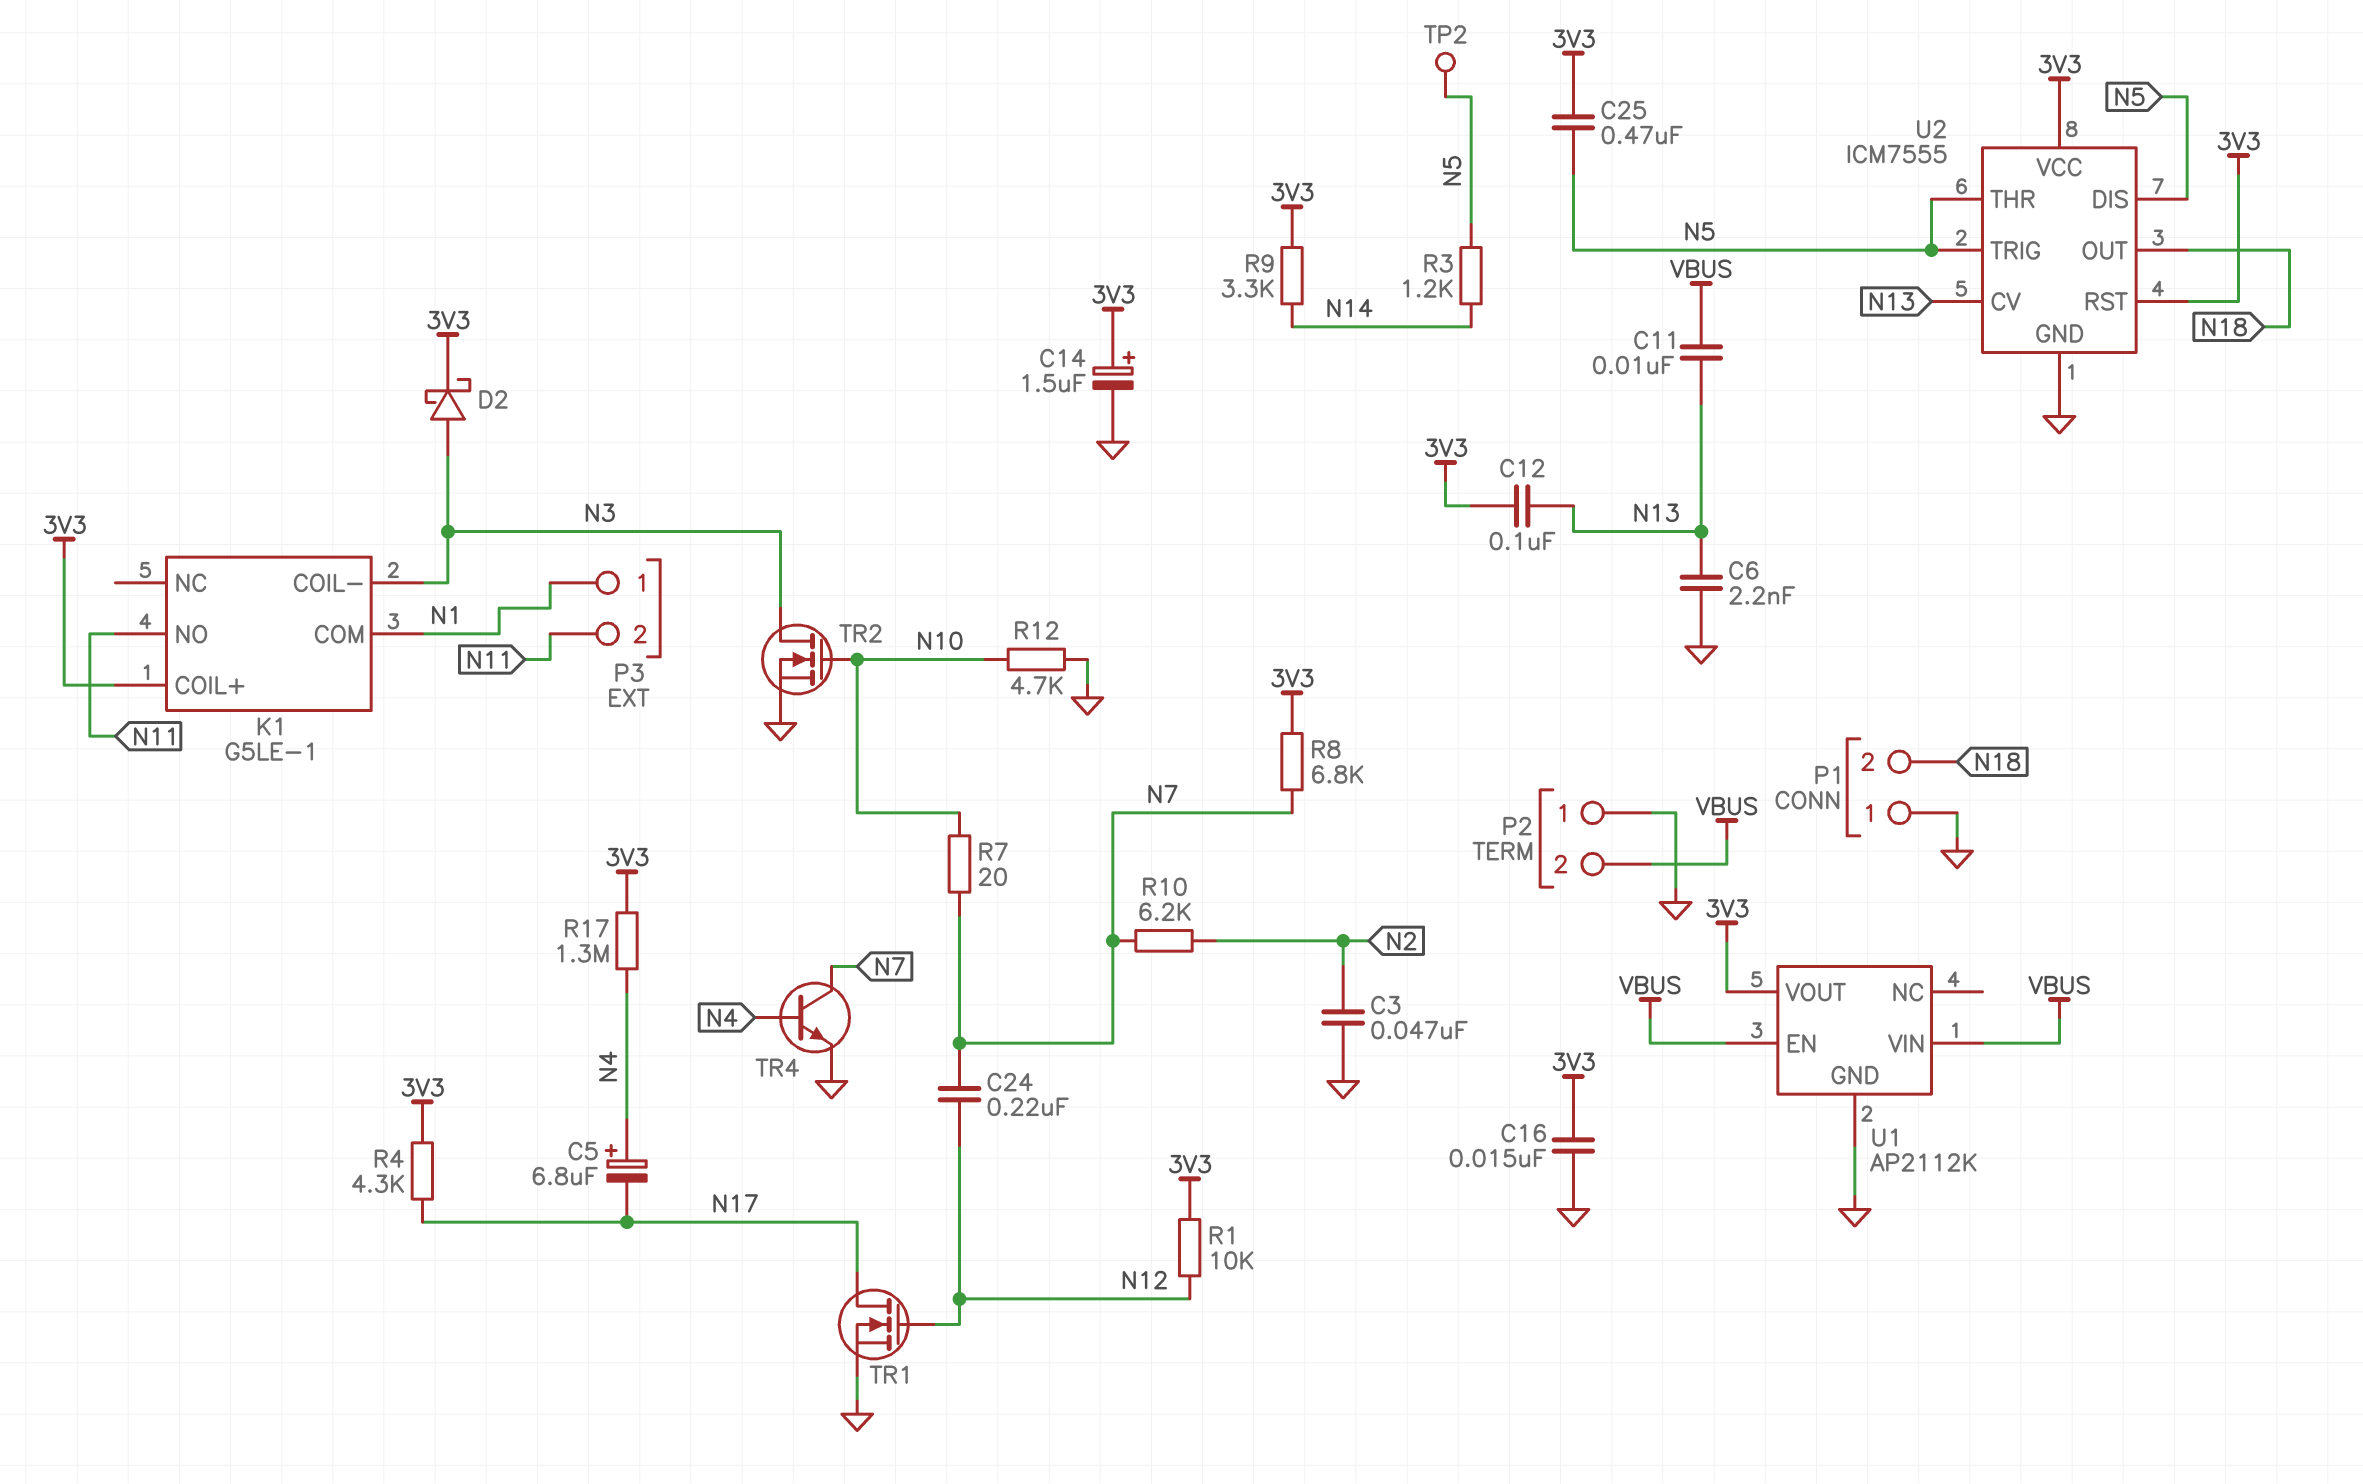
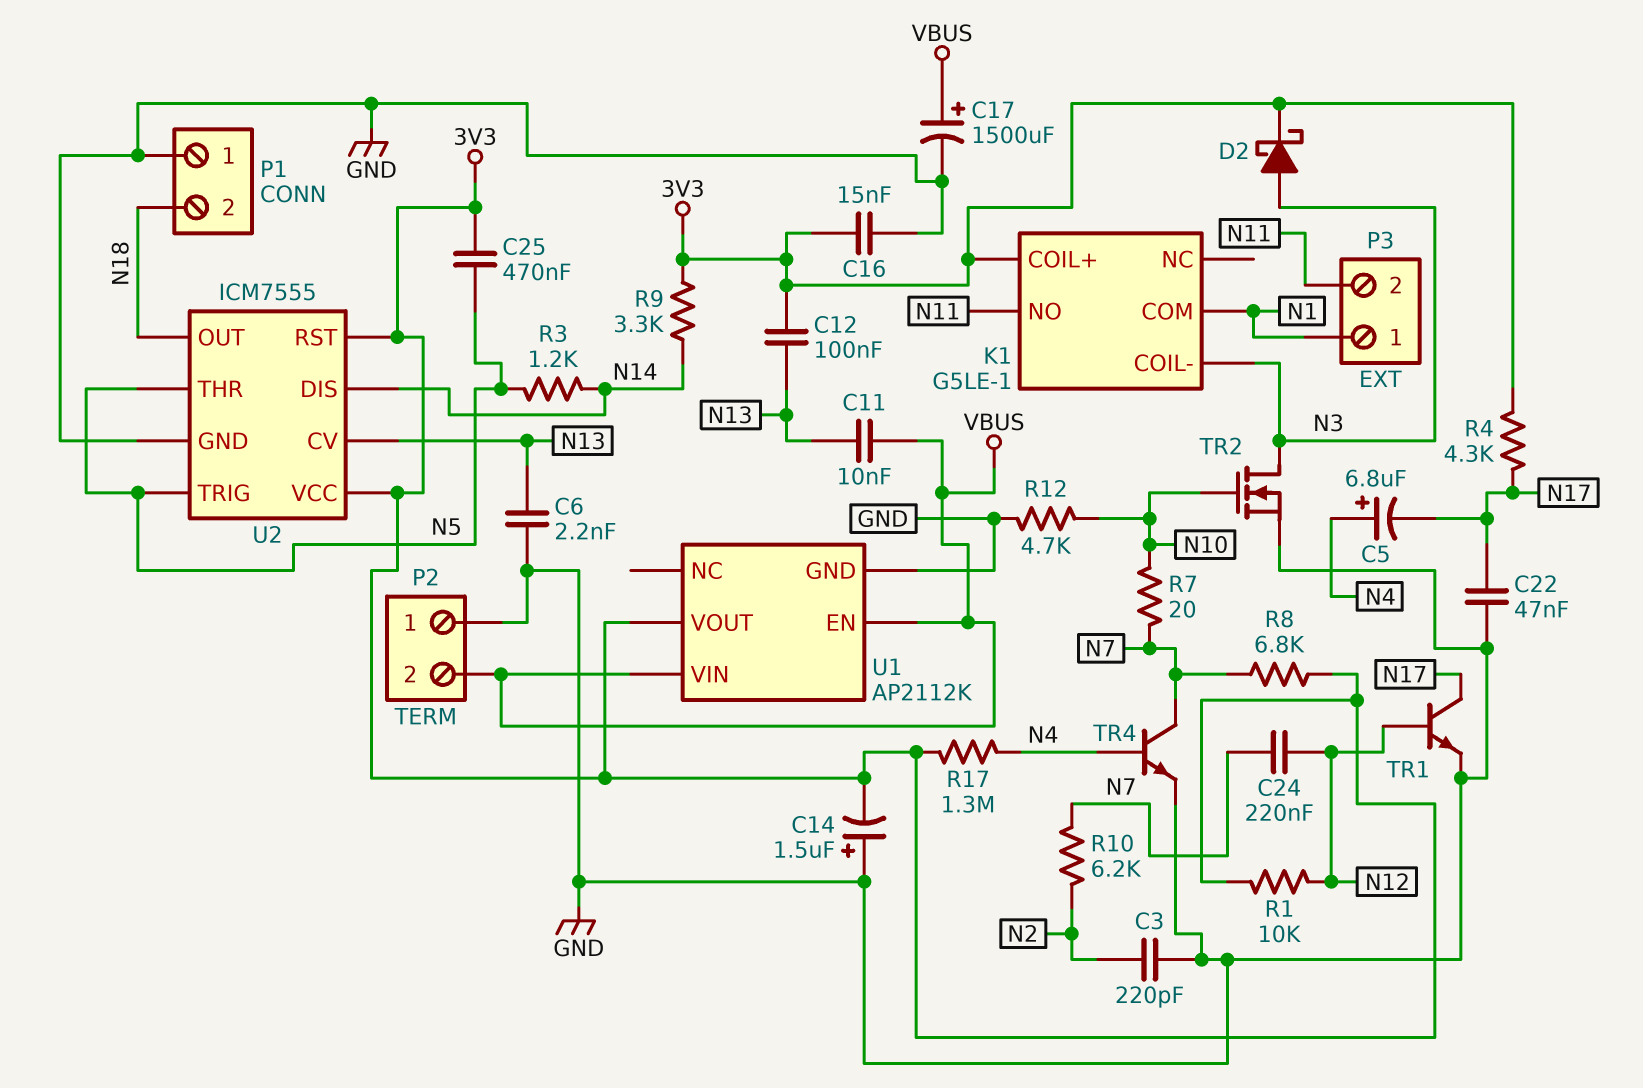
C3: 47nF (GND, N2) -> 220pF (GND, N2)
C14: 1.5uF (plus 3V3, minus GND) -> 1.5uF (plus GND, minus 3V3)
C17: none -> 1500uF (plus VBUS, minus GND)
C22: none -> 47nF (GND, N17)
TP2: test point (N5) -> none
TR1: NMOS (G N12, D N17, S GND) -> NPN (B N12, C N17, E GND)
U2 pin DIS: N5 -> N14

